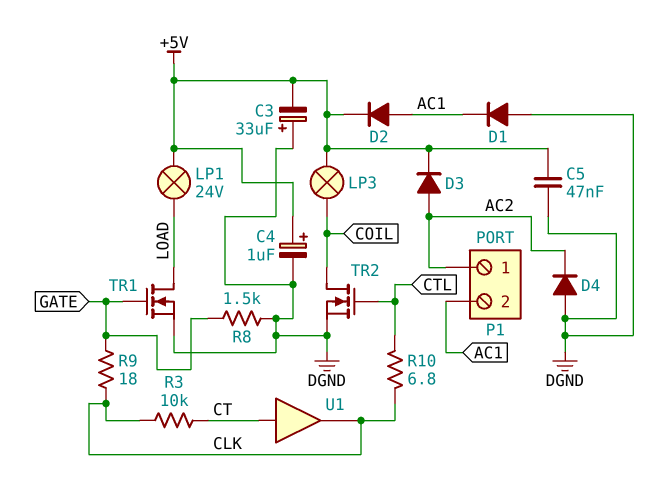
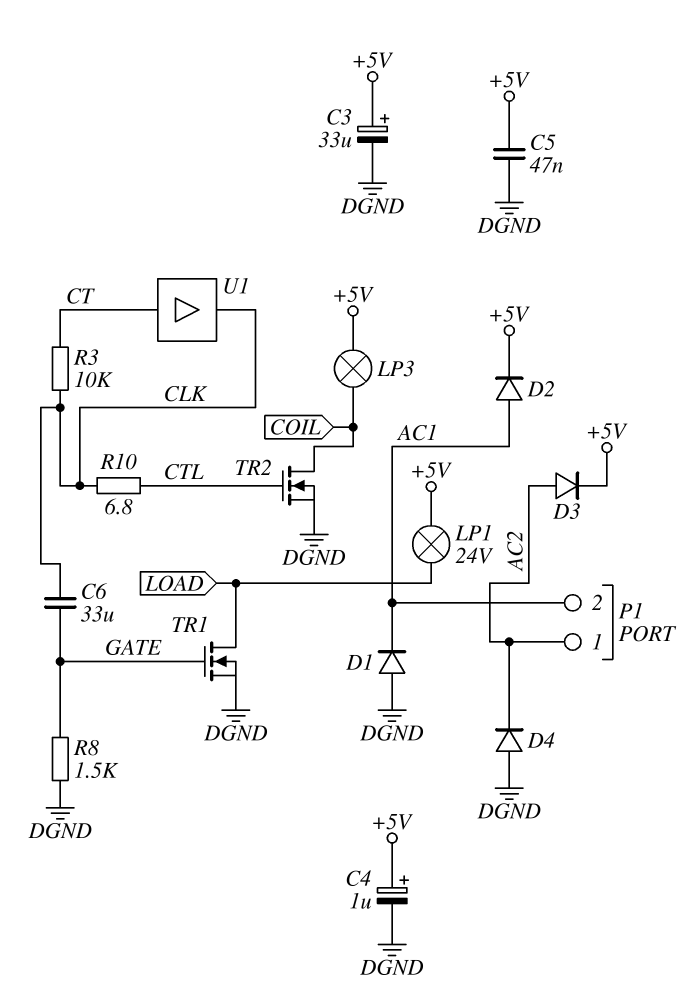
C3: 33uF (plus DGND, minus +5V) -> 33uF (plus +5V, minus DGND)
C6: none -> 33uF (CLK, GATE)
R9: 18 (CLK, GATE) -> none

